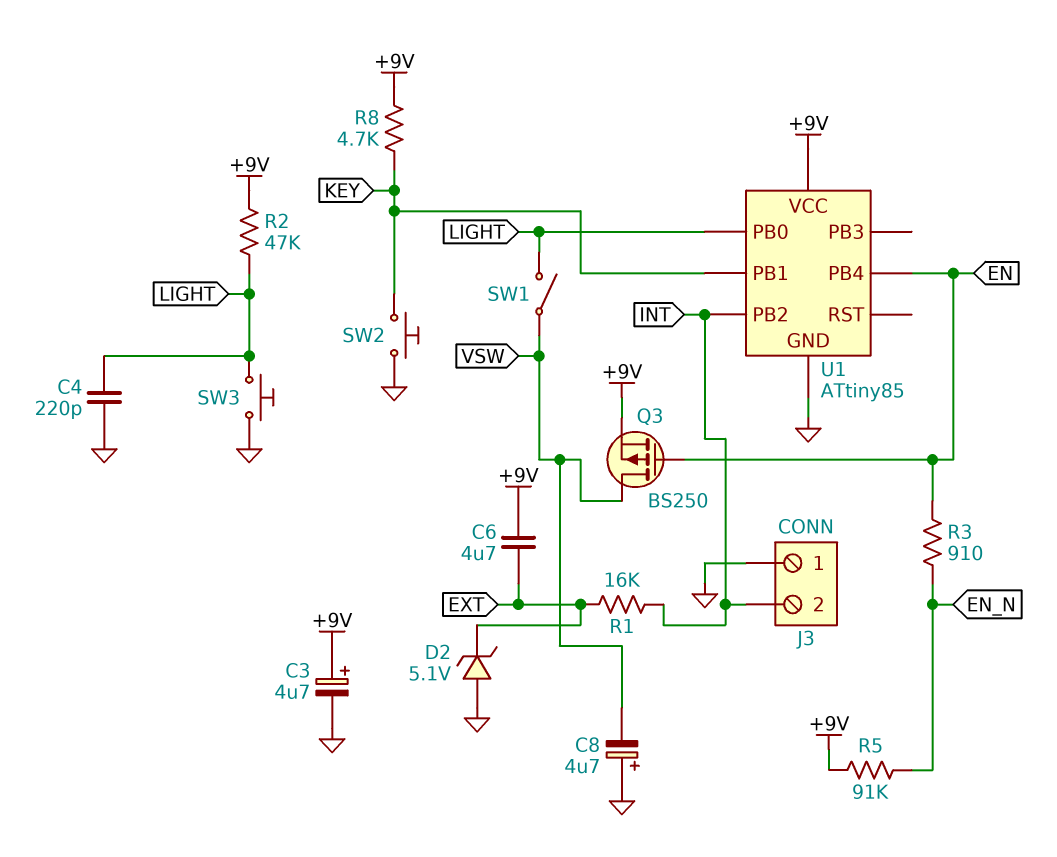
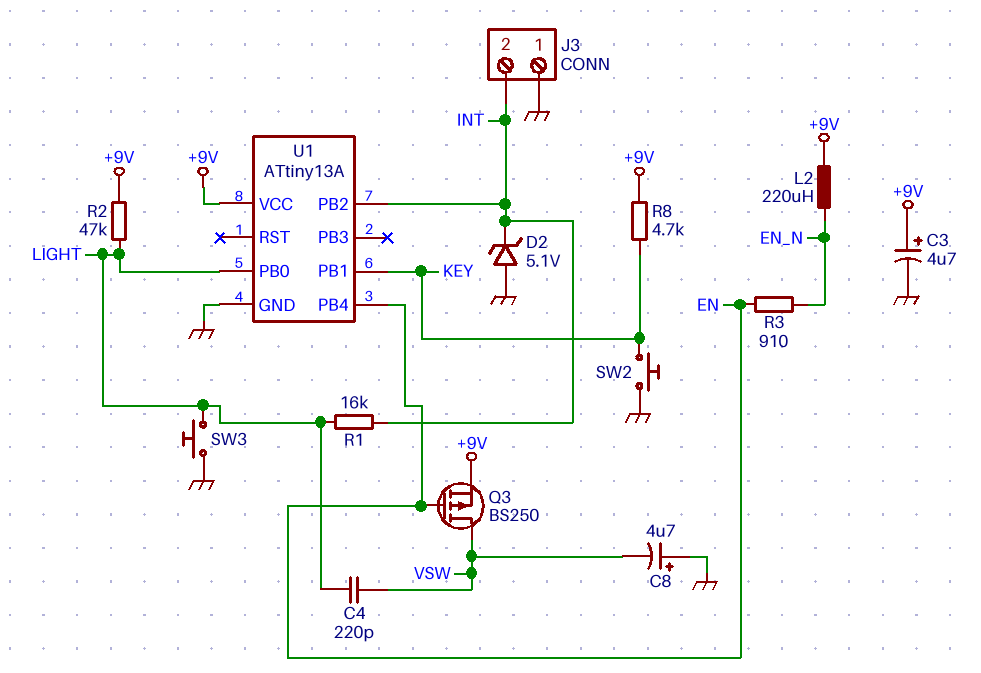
C4: 220pF (GND, LIGHT) -> 220pF (LIGHT, VSW)
C6: 4.7uF (+9V, EXT) -> none
D2: zener 5.1V (A GND, K EXT) -> zener 5.1V (A GND, K INT)
L2: none -> 220uH (+9V, EN_N)
R1: 16k (EXT, INT) -> 16k (INT, LIGHT)
R5: 91k (+9V, EN_N) -> none
SW1: switch (LIGHT, VSW) -> none
U1: ATtiny85 -> ATtiny13A

